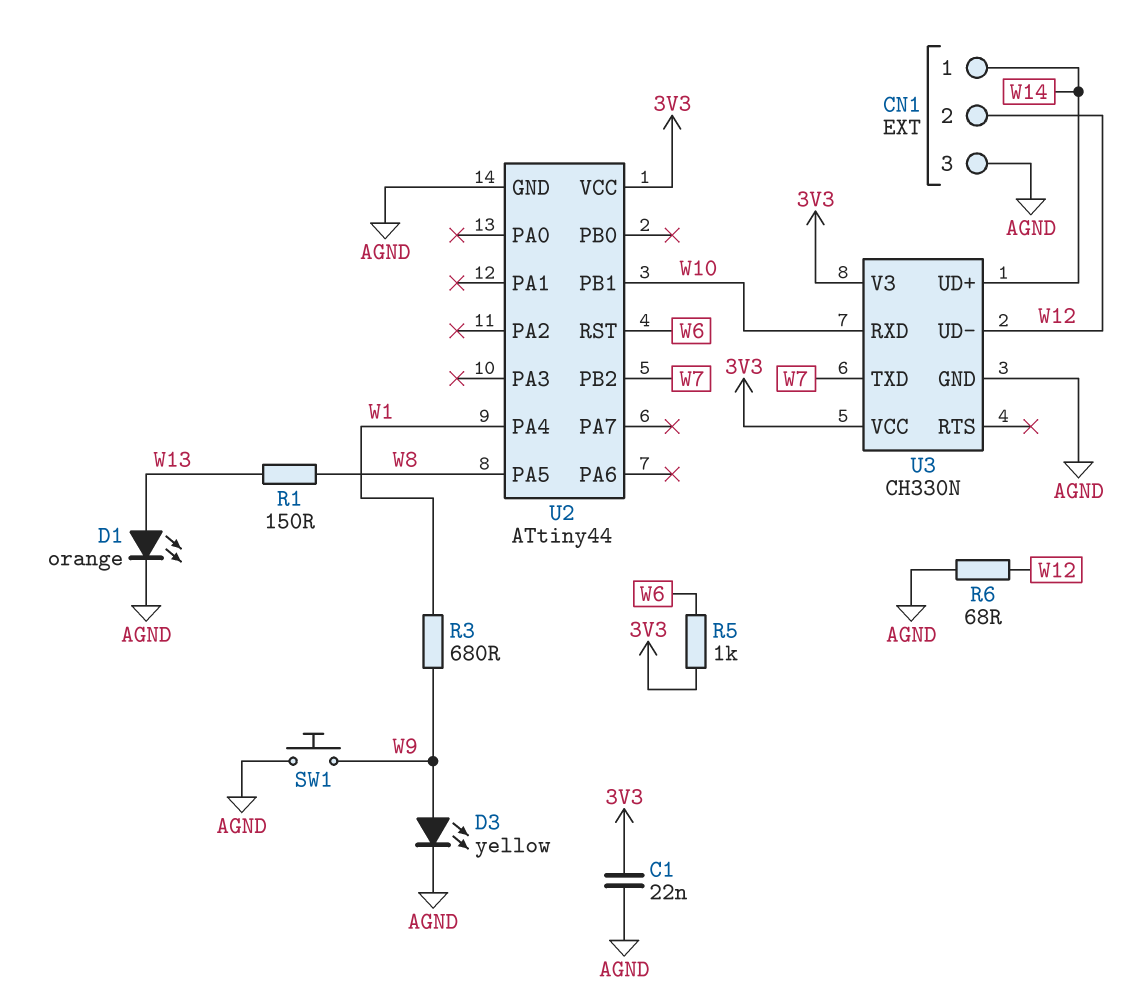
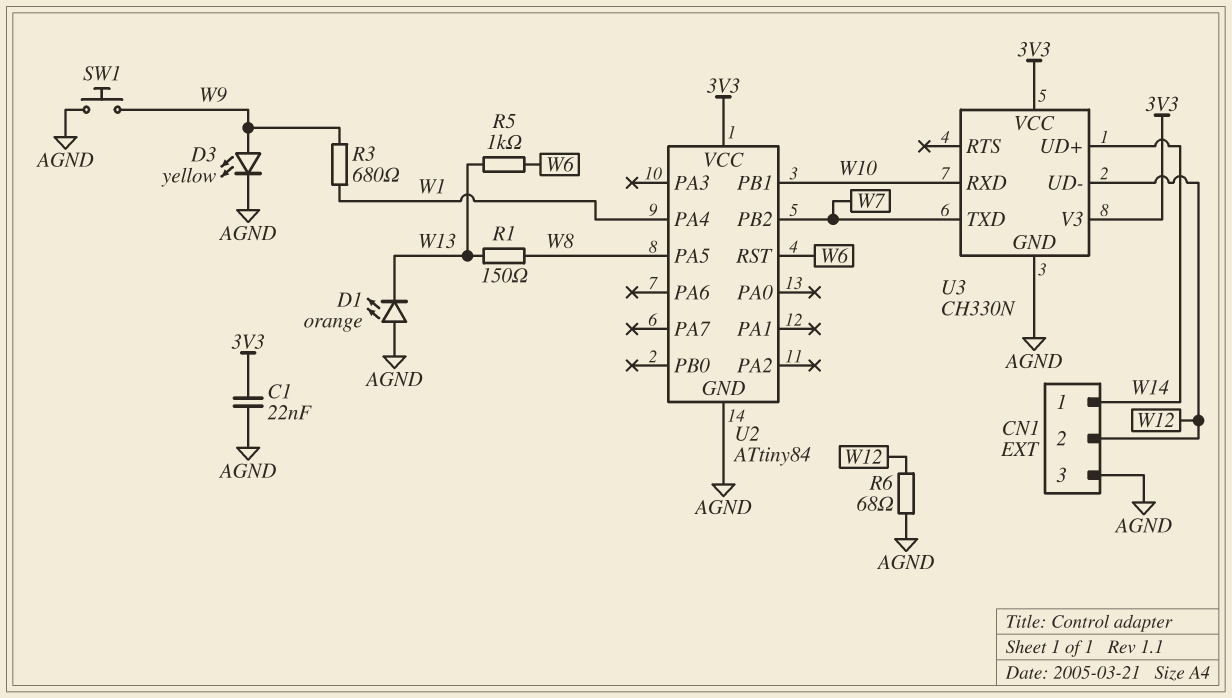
D1: LED orange (A W13, K AGND) -> LED orange (A AGND, K W13)
R5: 1k (3V3, W6) -> 1k (W6, W13)
U2: ATtiny44 -> ATtiny84

